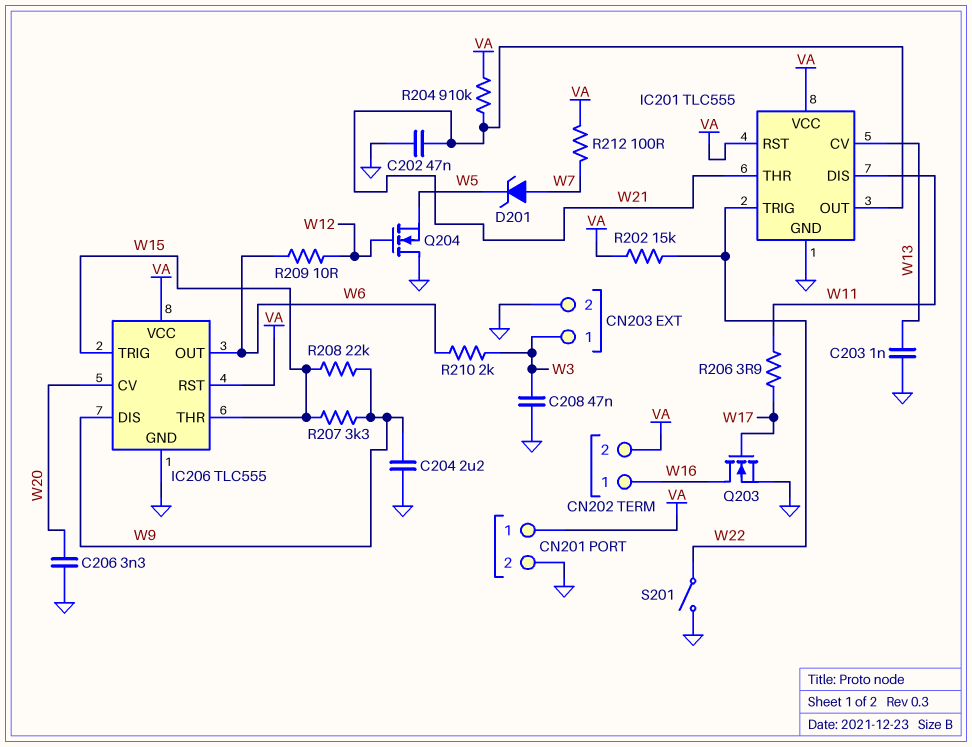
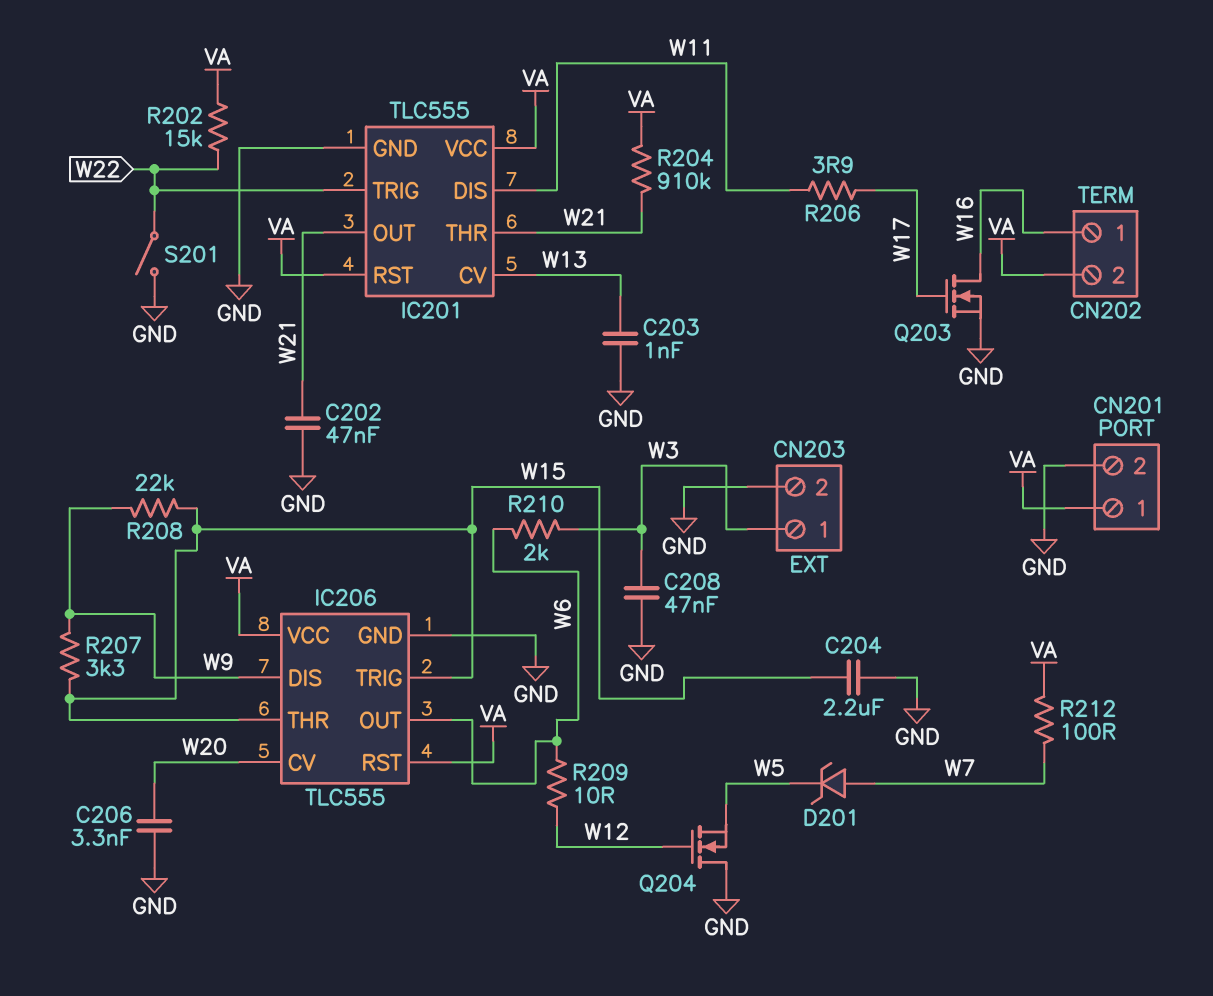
C204: 2.2uF (GND, W9) -> 2.2uF (GND, W15)

